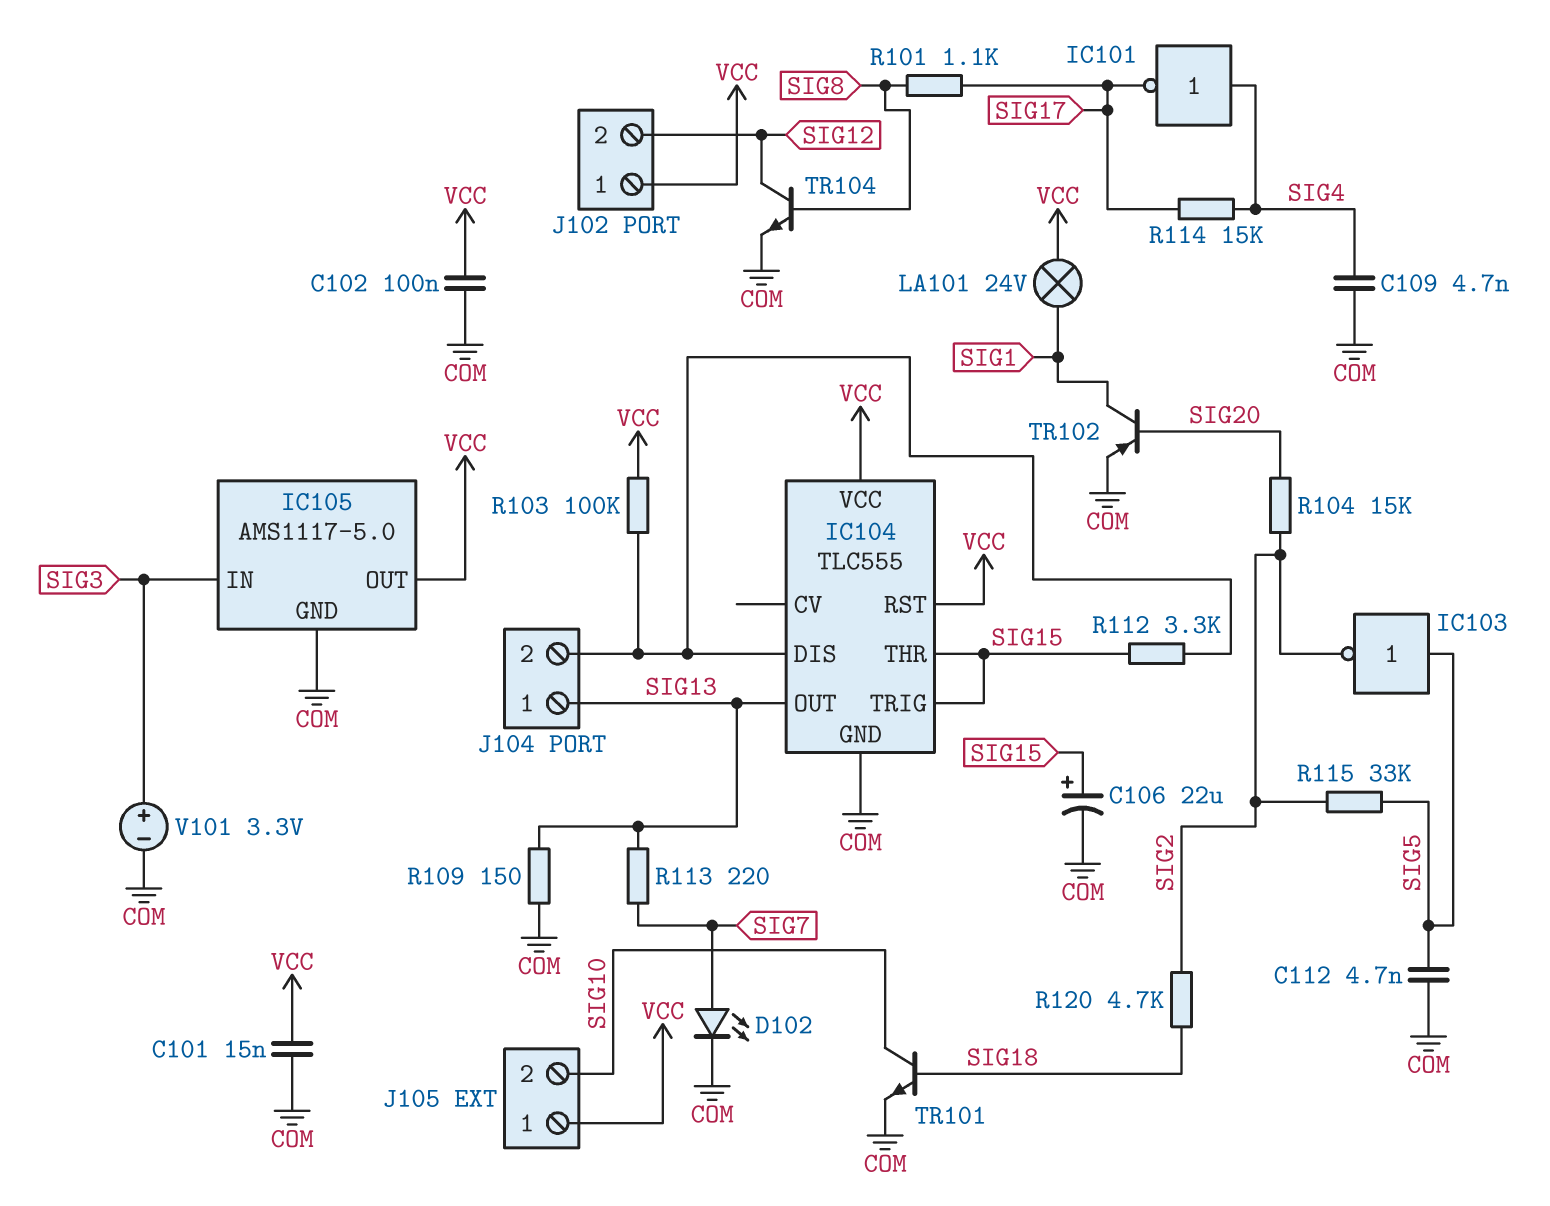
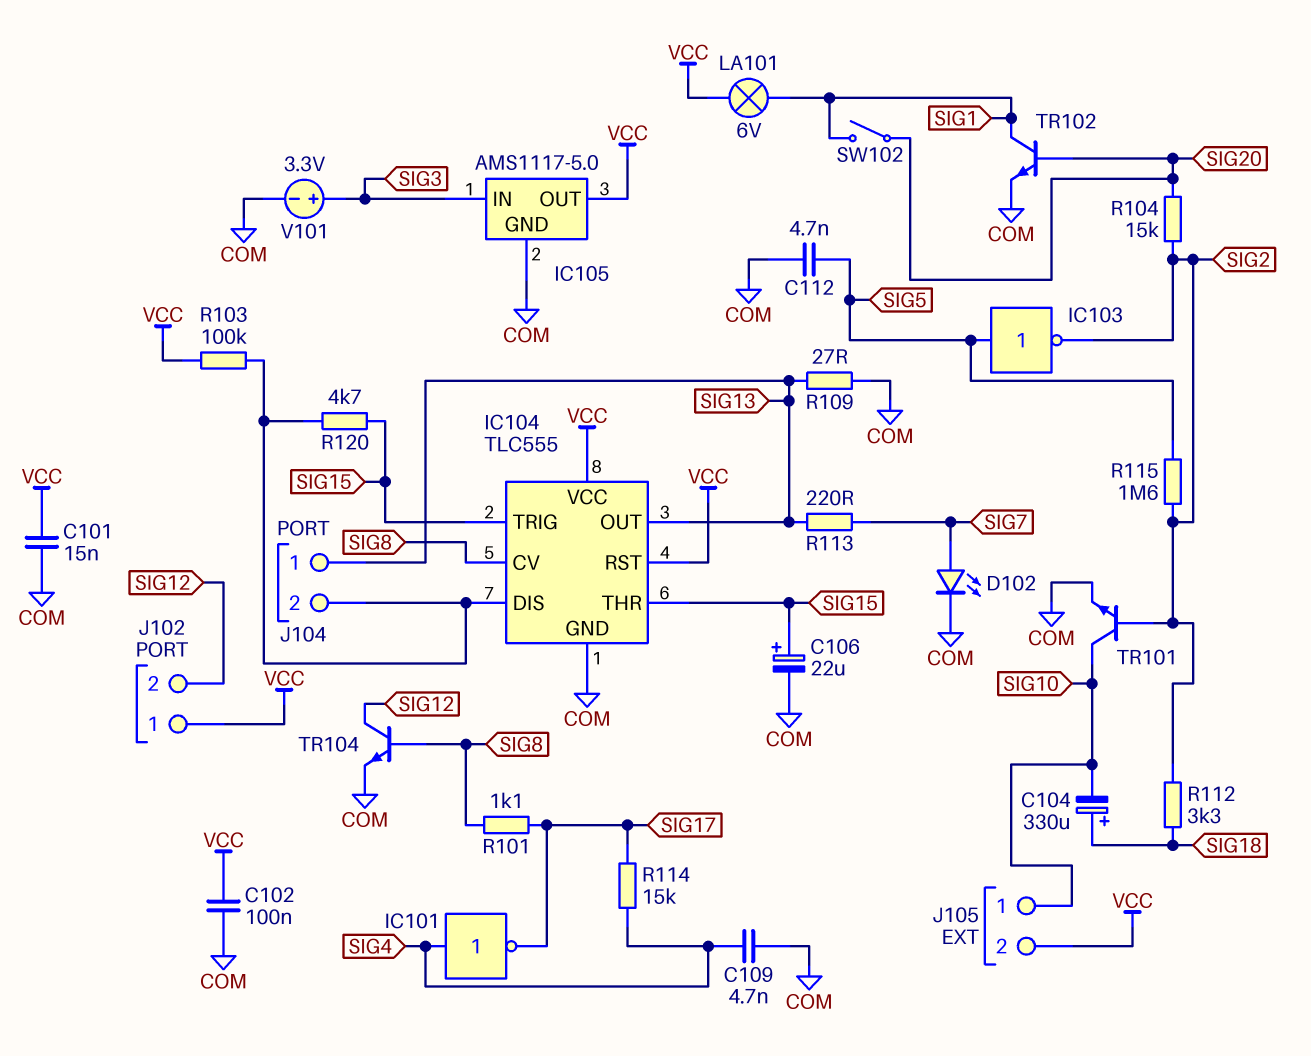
C104: none -> 330uF (plus SIG18, minus SIG10)
IC104 pin CV: none -> SIG8
J105 pin 1: VCC -> SIG10
J105 pin 2: SIG10 -> VCC
LA101: lamp 24V (SIG1, VCC) -> lamp 6V (SIG1, VCC)
R109: 150 (COM, SIG13) -> 27 (COM, SIG13)
R112: 3.3k (IC104/DIS, SIG15) -> 3.3k (SIG2, SIG18)
R115: 33k (SIG2, SIG5) -> 1.6M (SIG2, SIG5)
R120: 4.7k (SIG2, SIG18) -> 4.7k (IC104/DIS, SIG15)
SW102: none -> switch (SIG1, SIG20)
TR101: NPN (B SIG18, C SIG10, E COM) -> NPN (B SIG2, C SIG10, E COM)
TR102: PNP (B SIG20, C SIG1, E COM) -> NPN (B SIG20, C SIG1, E COM)

